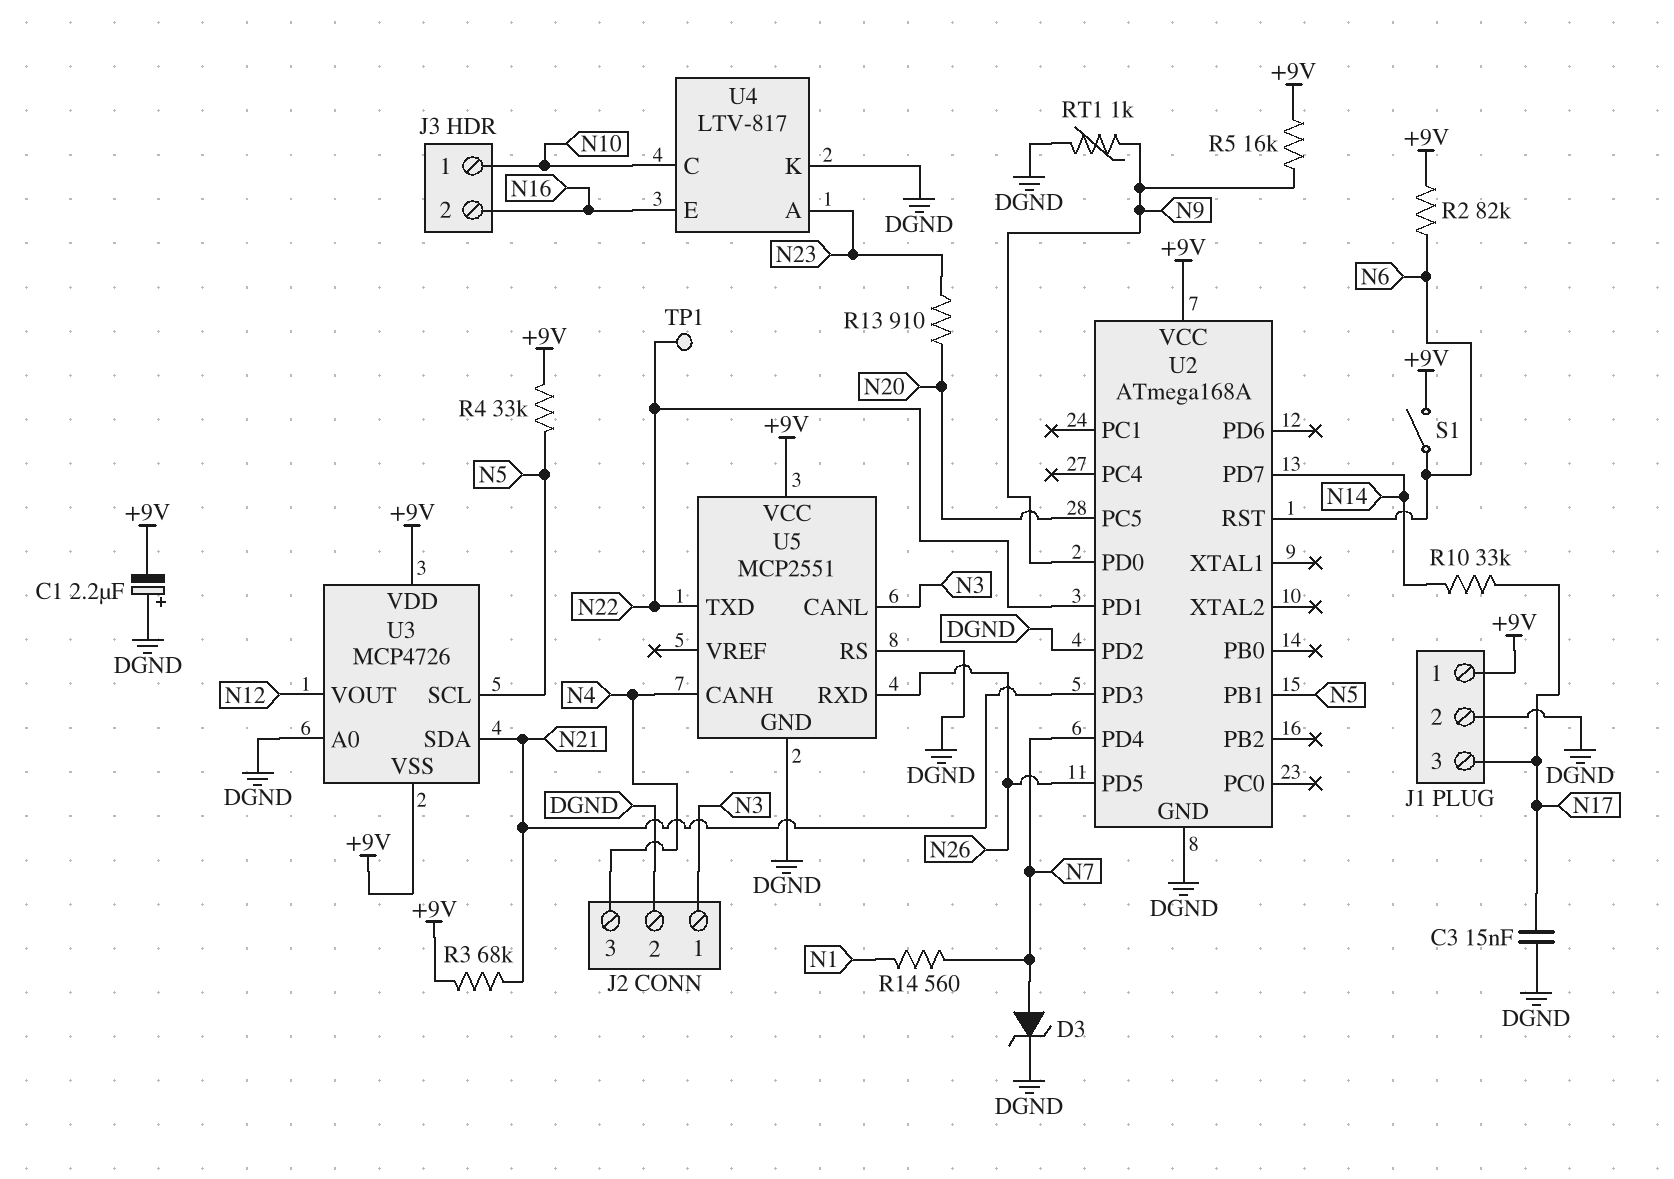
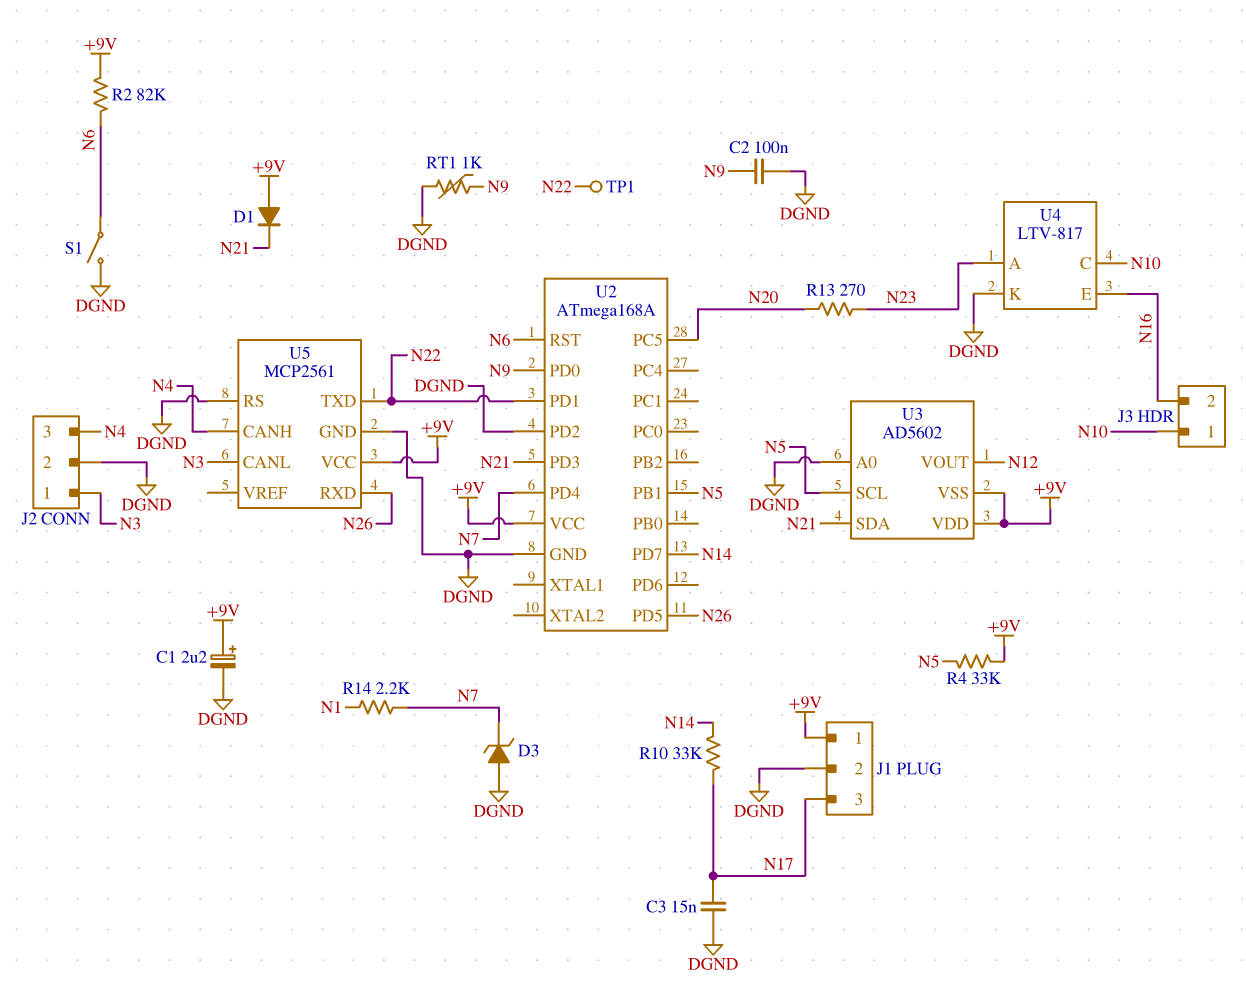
C1: 2.2uF (plus DGND, minus +9V) -> 2.2uF (plus +9V, minus DGND)
C2: none -> 100nF (DGND, N9)
D1: none -> diode (A +9V, K N21)
D3: zener (A N7, K DGND) -> zener (A DGND, K N7)
R3: 68k (+9V, N21) -> none
R5: 16k (+9V, N9) -> none
R13: 910 (N20, N23) -> 270 (N20, N23)
R14: 560 (N1, N7) -> 2.2k (N1, N7)
S1: switch (+9V, N6) -> switch (DGND, N6)
U3: MCP4726 -> AD5602
U5: MCP2551 -> MCP2561

